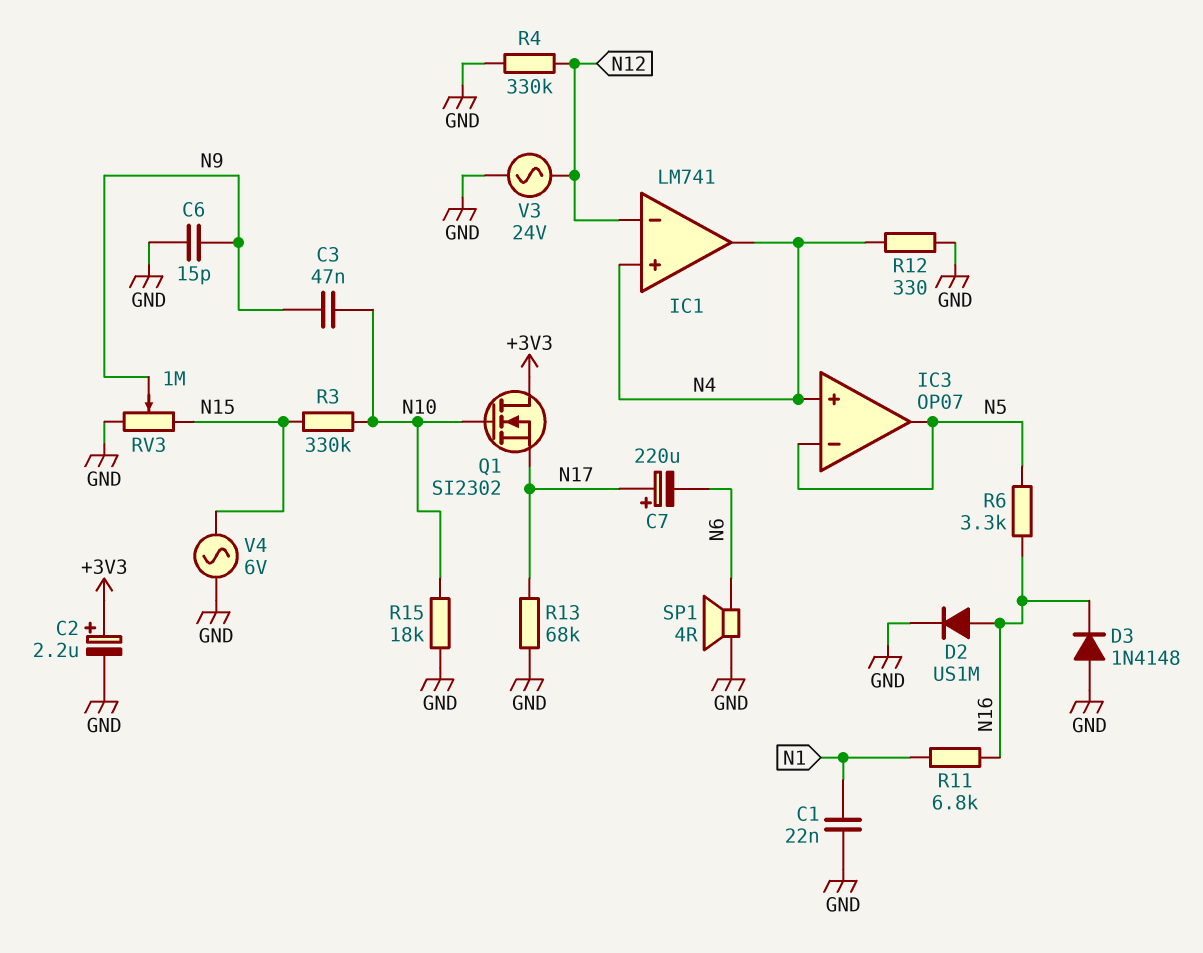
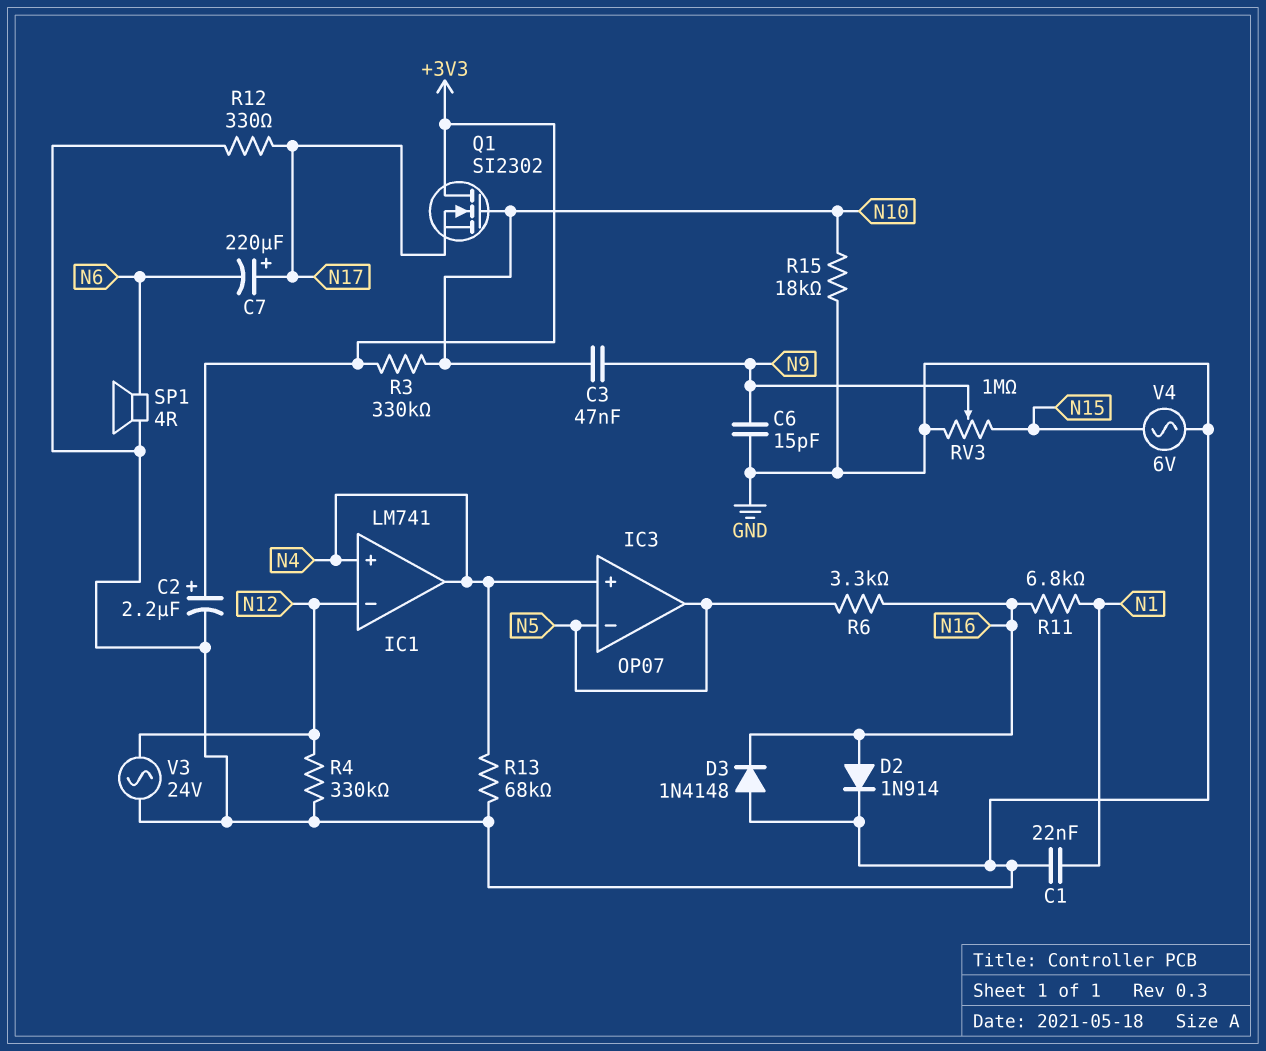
D2: diode US1M (A N16, K GND) -> diode 1N914 (A N16, K GND)
R3: 330k (N10, N15) -> 330k (+3V3, N10)
R12: 330 (GND, N4) -> 330 (GND, N17)
R13: 68k (GND, N17) -> 68k (GND, N4)

